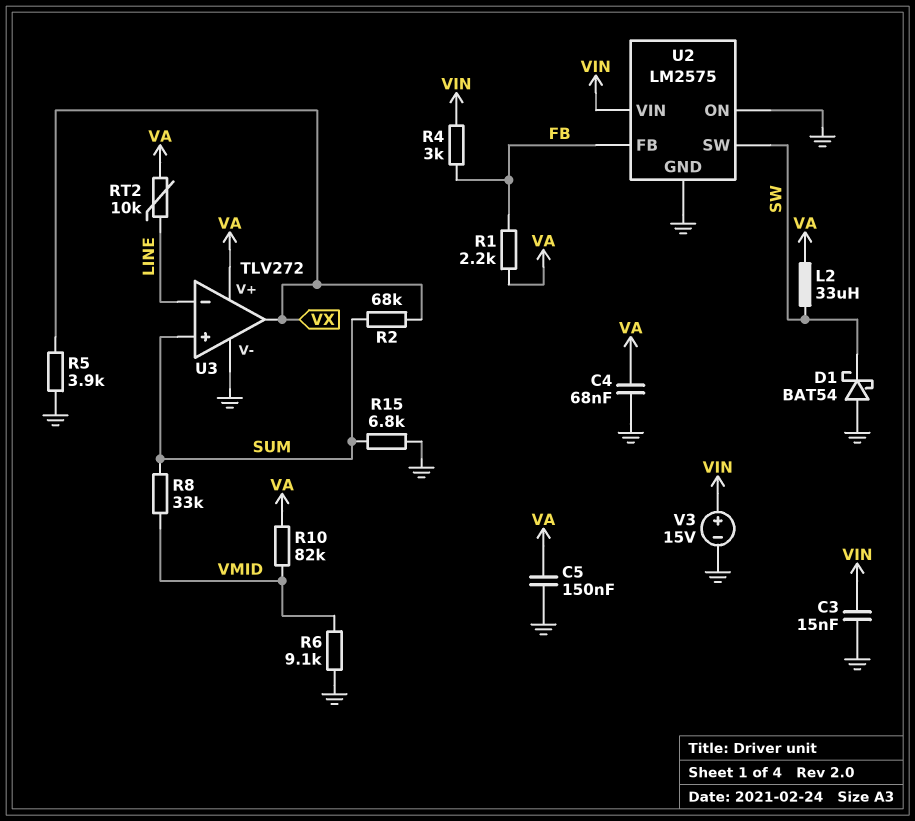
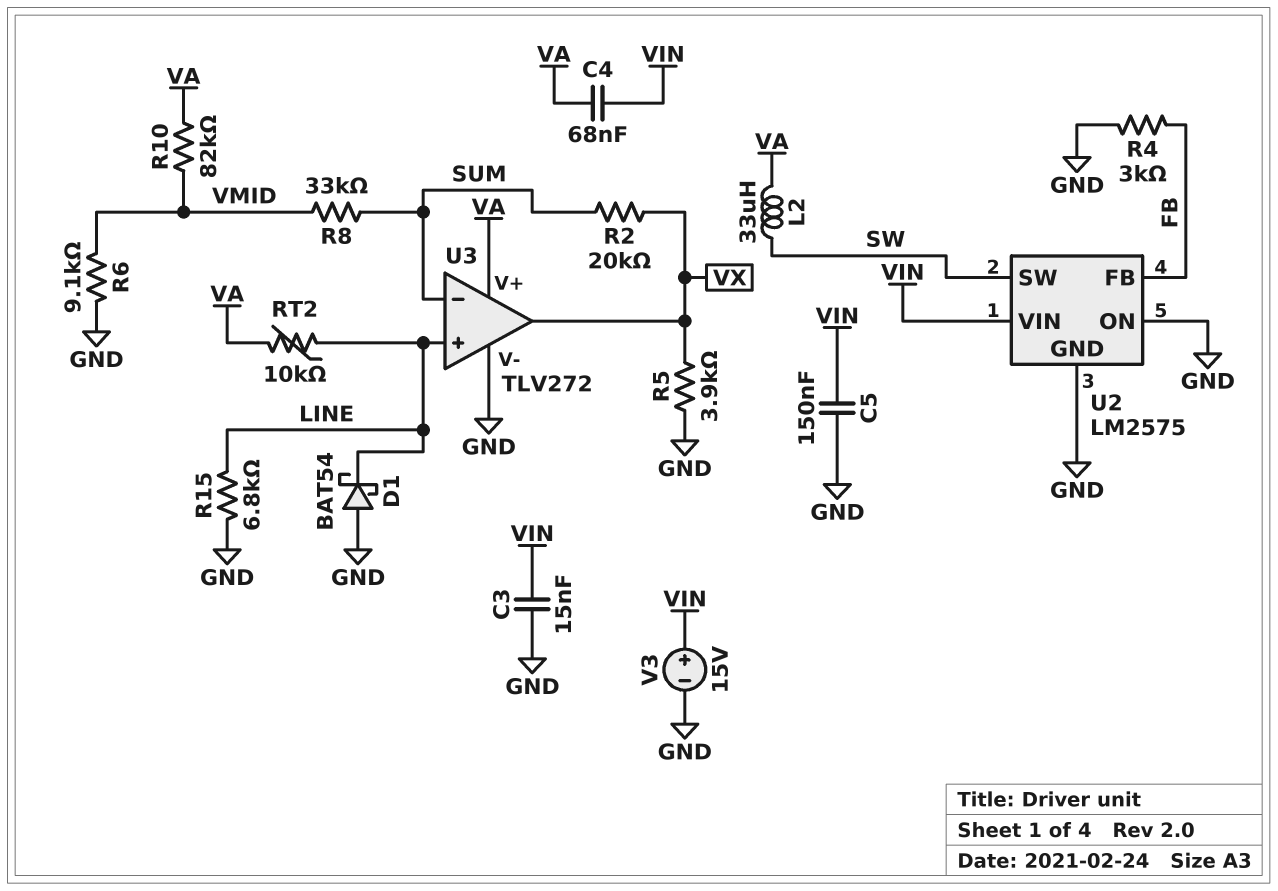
C4: 68nF (GND, VA) -> 68nF (VA, VIN)
C5: 150nF (GND, VA) -> 150nF (GND, VIN)
D1: schottky BAT54 (A GND, K SW) -> schottky BAT54 (A GND, K LINE)
R1: 2.2k (FB, VA) -> none
R2: 68k (SUM, VX) -> 20k (SUM, VX)
R4: 3k (FB, VIN) -> 3k (FB, GND)
R15: 6.8k (GND, SUM) -> 6.8k (GND, LINE)
U3 pin in+: SUM -> LINE
U3 pin in-: LINE -> SUM

